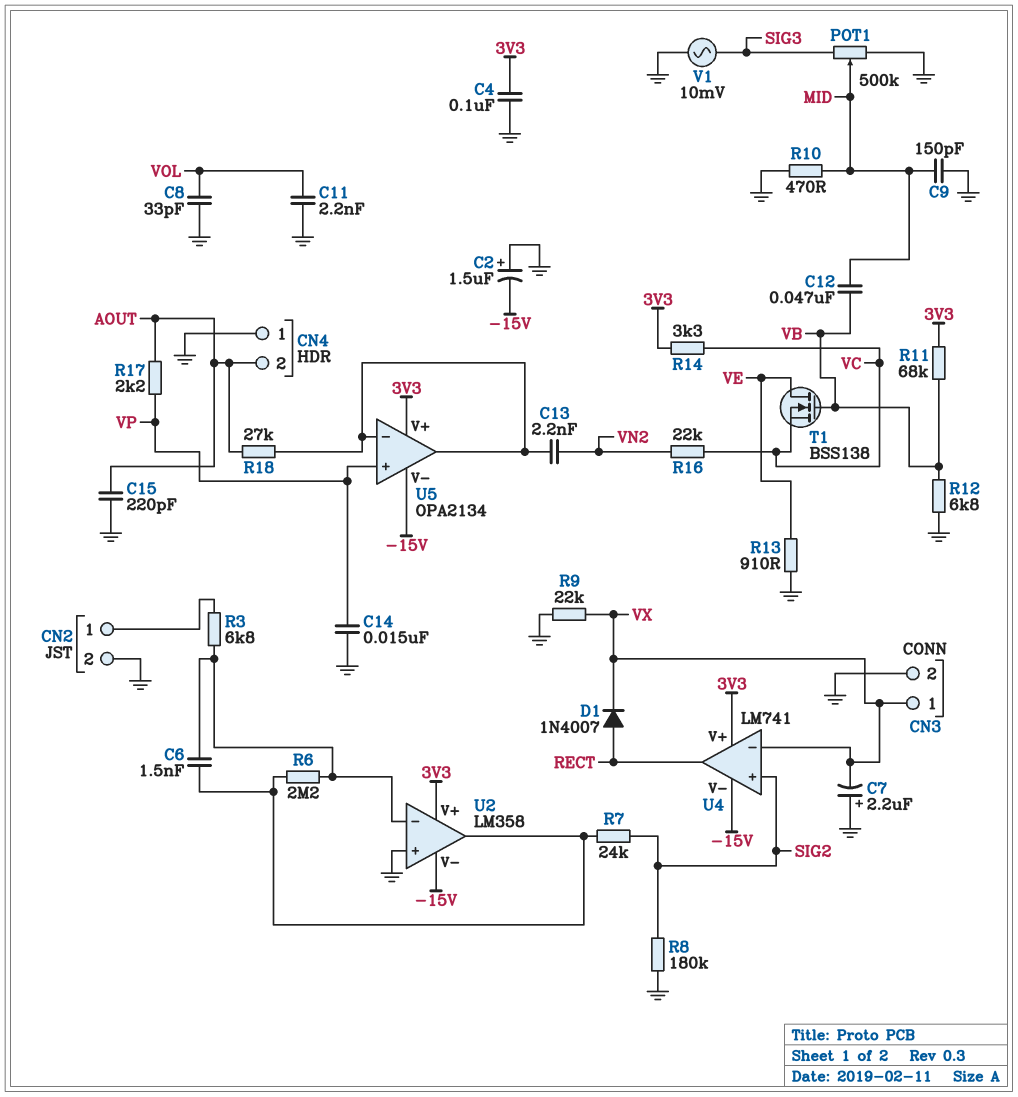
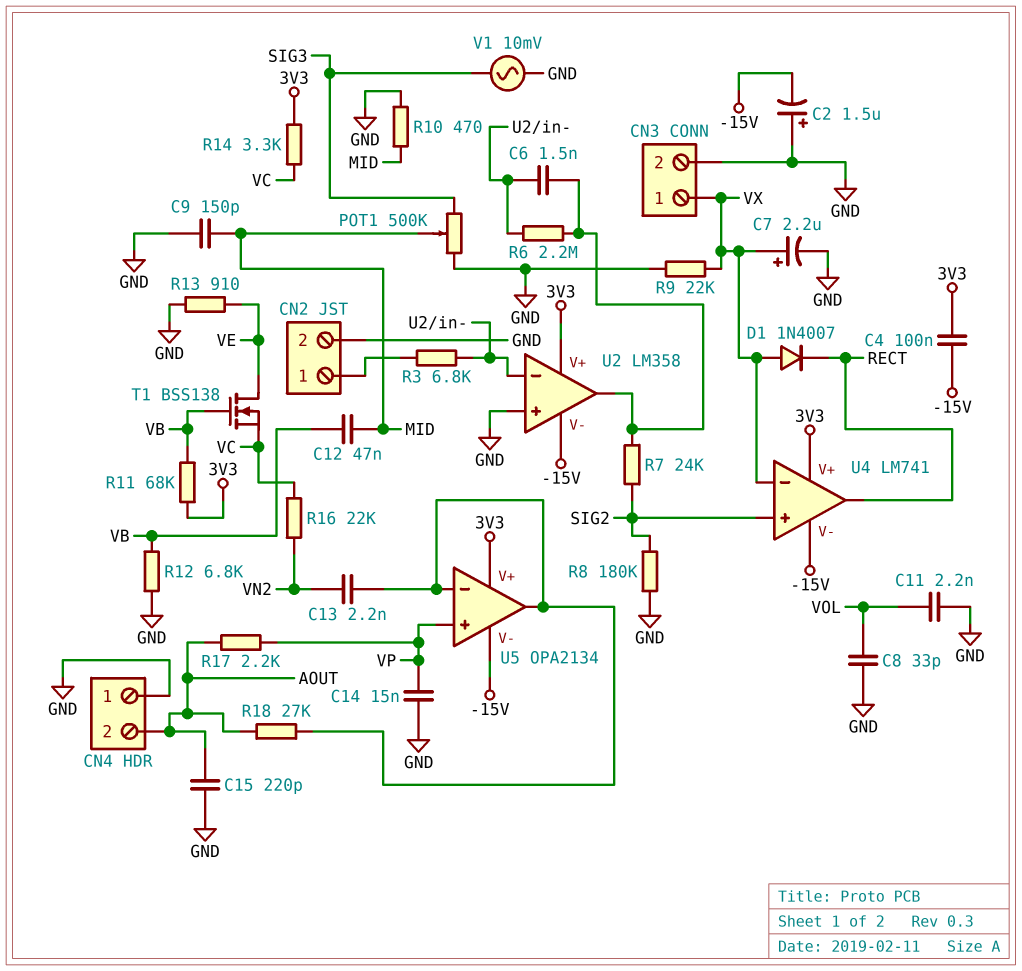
C4: 100nF (3V3, GND) -> 100nF (-15V, 3V3)
C7: 2.2uF (plus GND, minus VX) -> 2.2uF (plus VX, minus GND)
D1: diode 1N4007 (A RECT, K VX) -> diode 1N4007 (A VX, K RECT)

